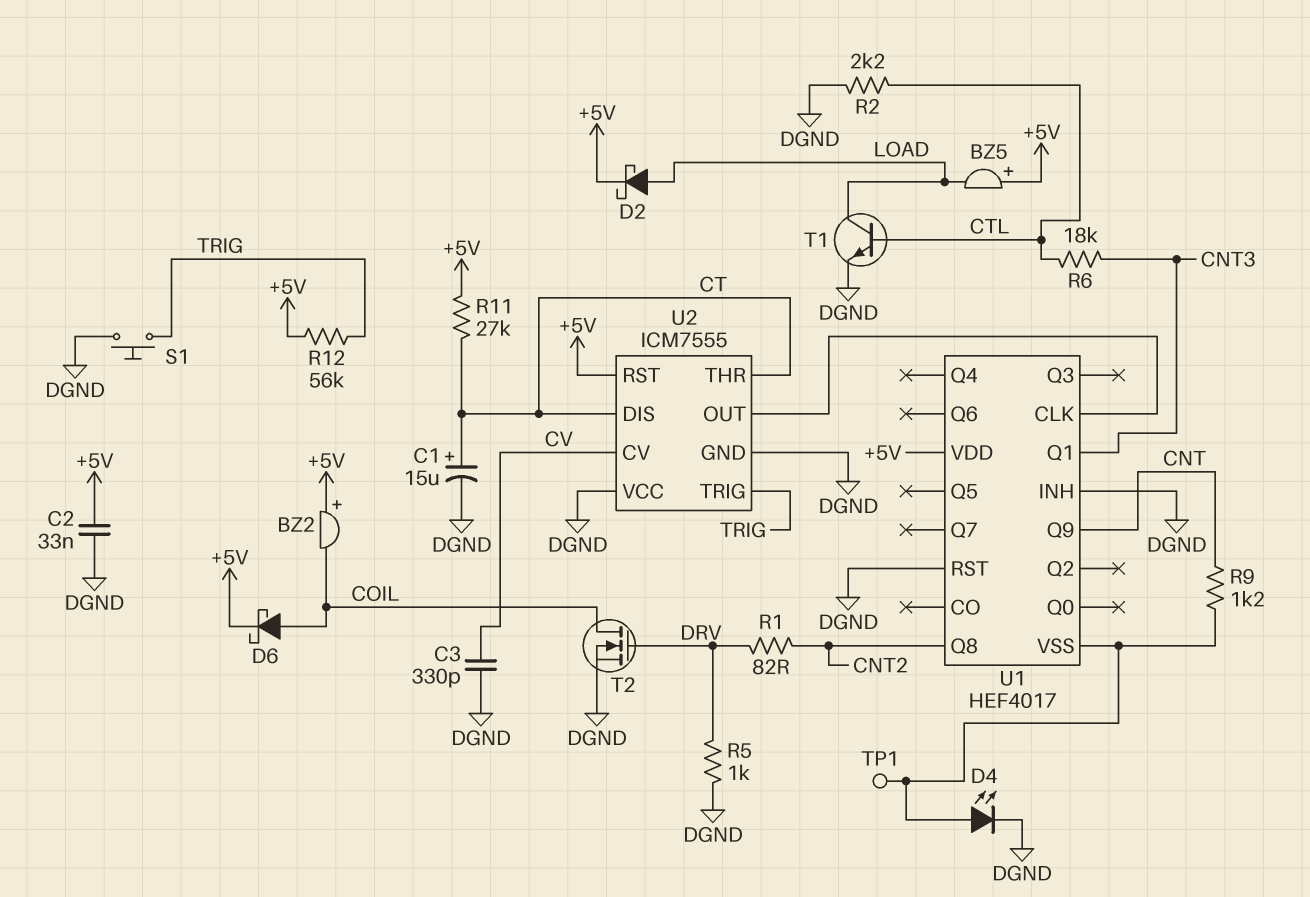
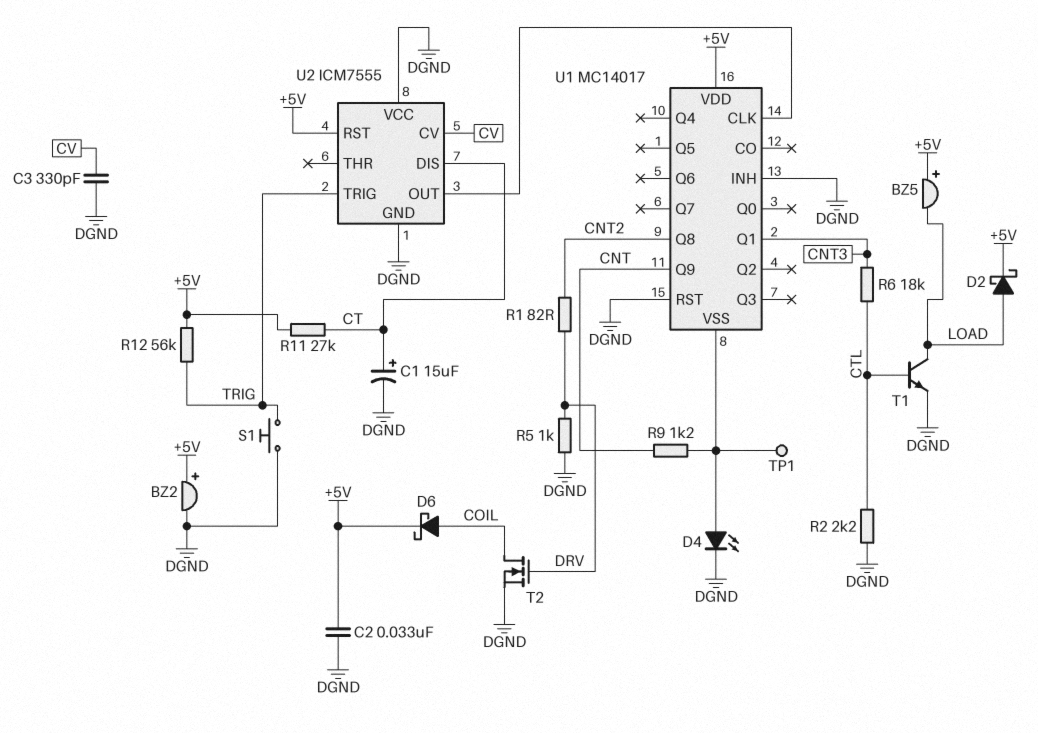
BZ2: buzzer (plus +5V, minus COIL) -> buzzer (plus +5V, minus DGND)
U1: HEF4017 -> MC14017
U2 pin THR: CT -> none

